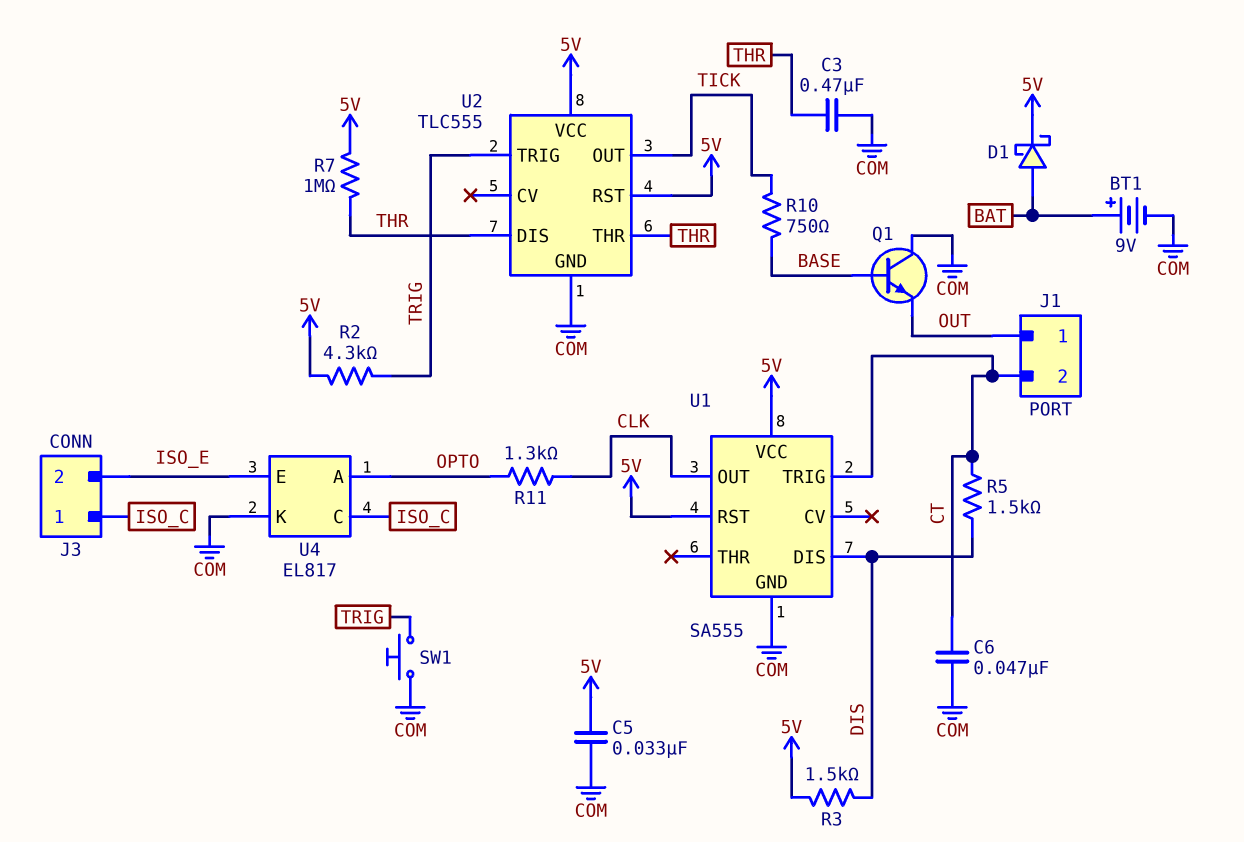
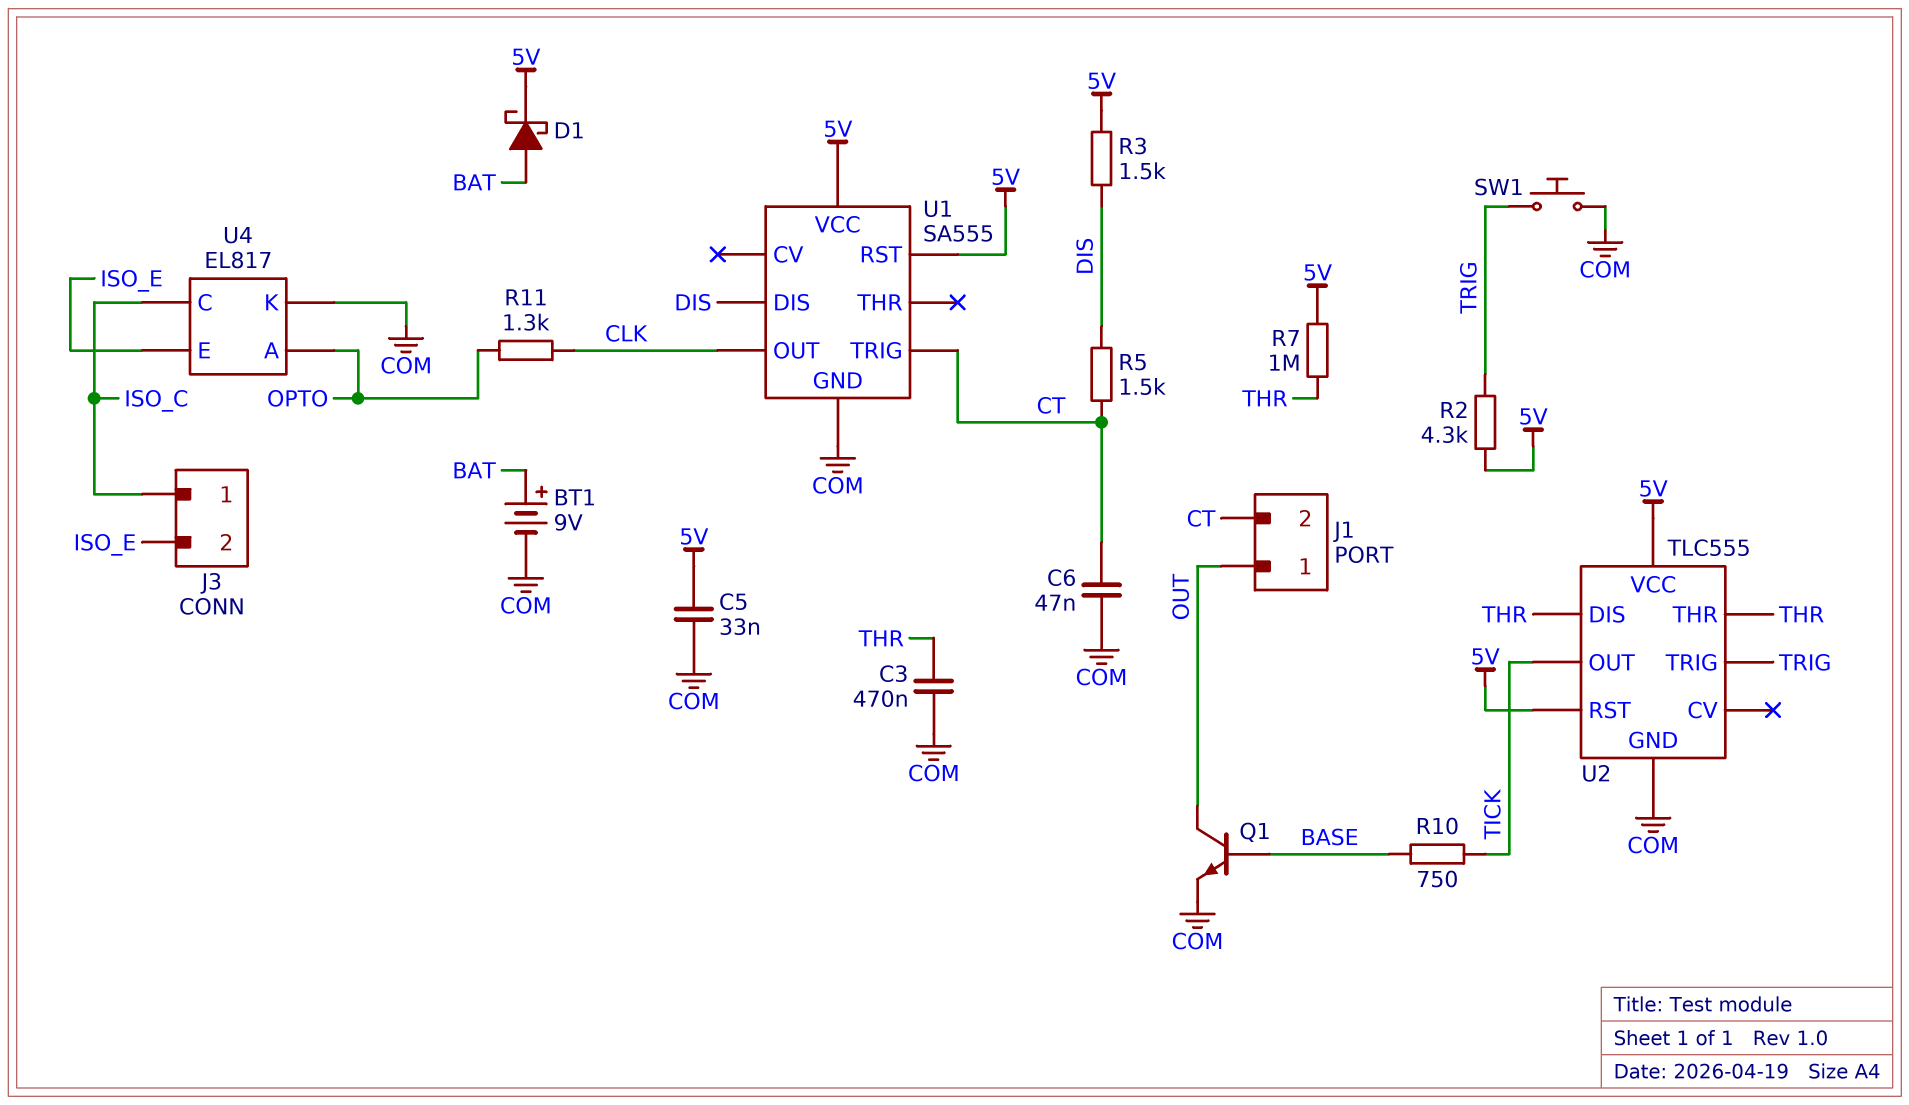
Q1: NPN (B BASE, C COM, E OUT) -> NPN (B BASE, C OUT, E COM)

